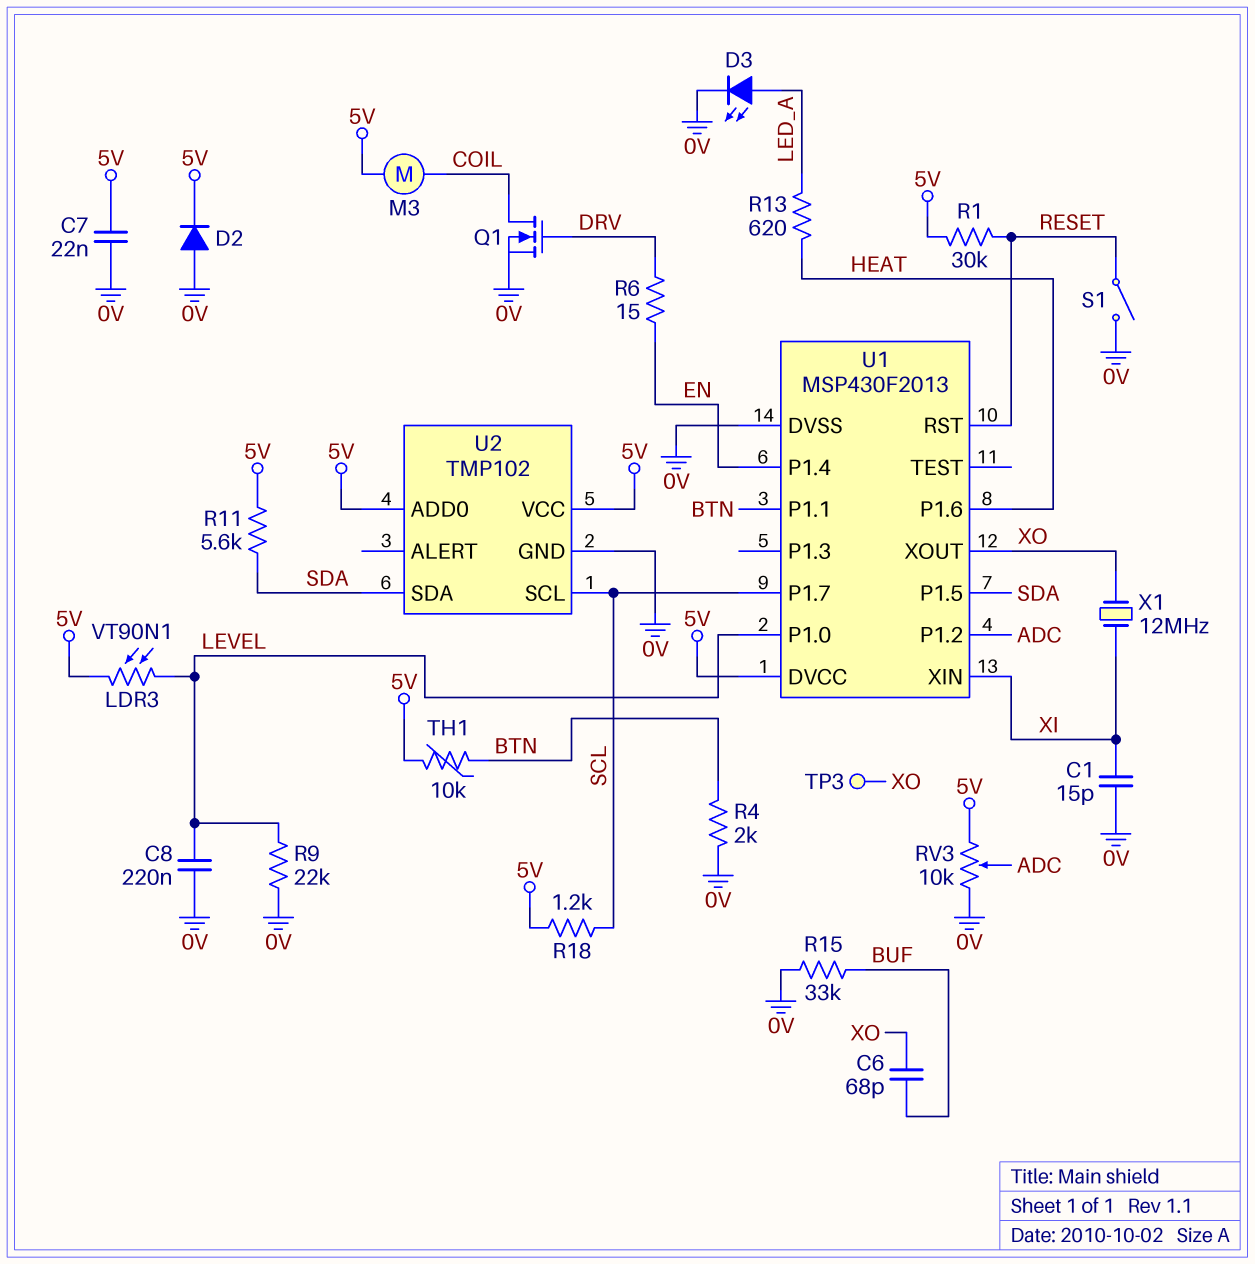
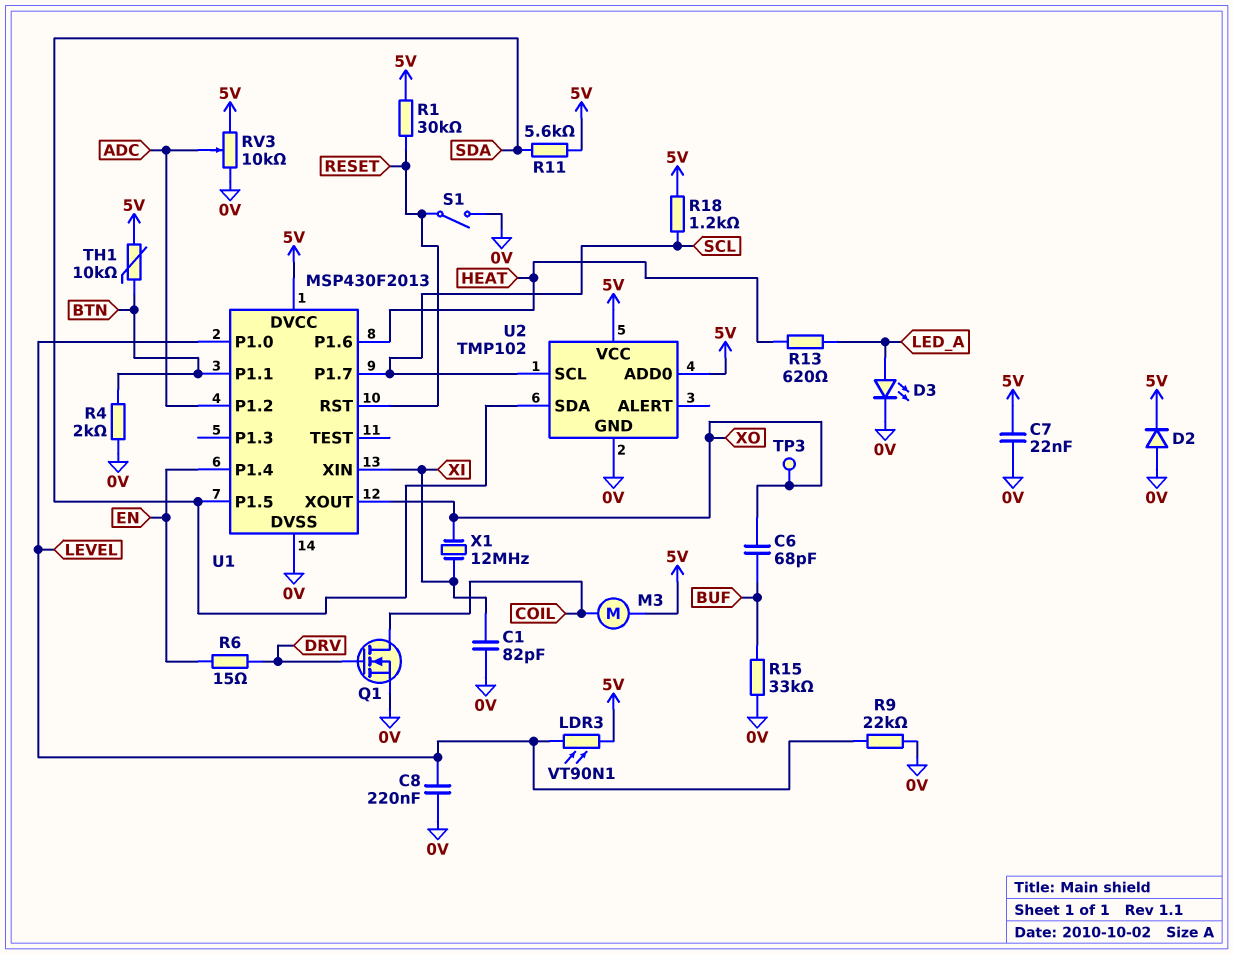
C1: 15pF (0V, XI) -> 82pF (0V, XI)

